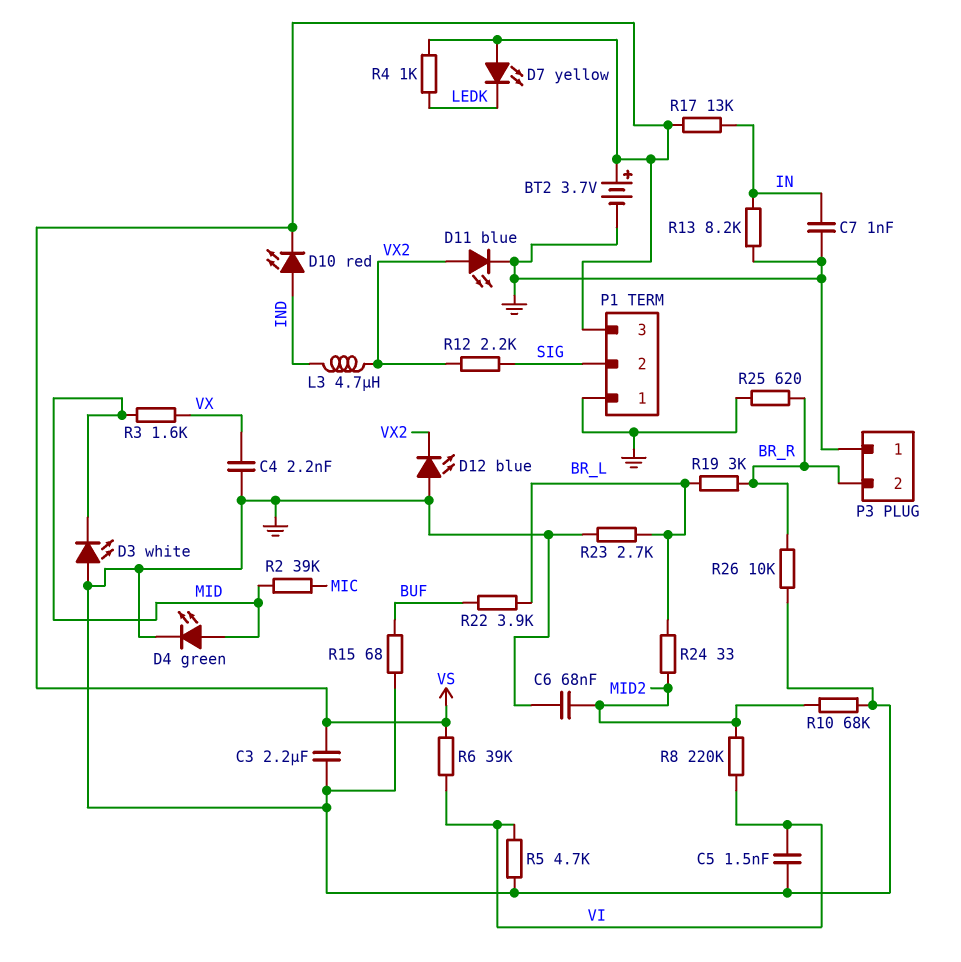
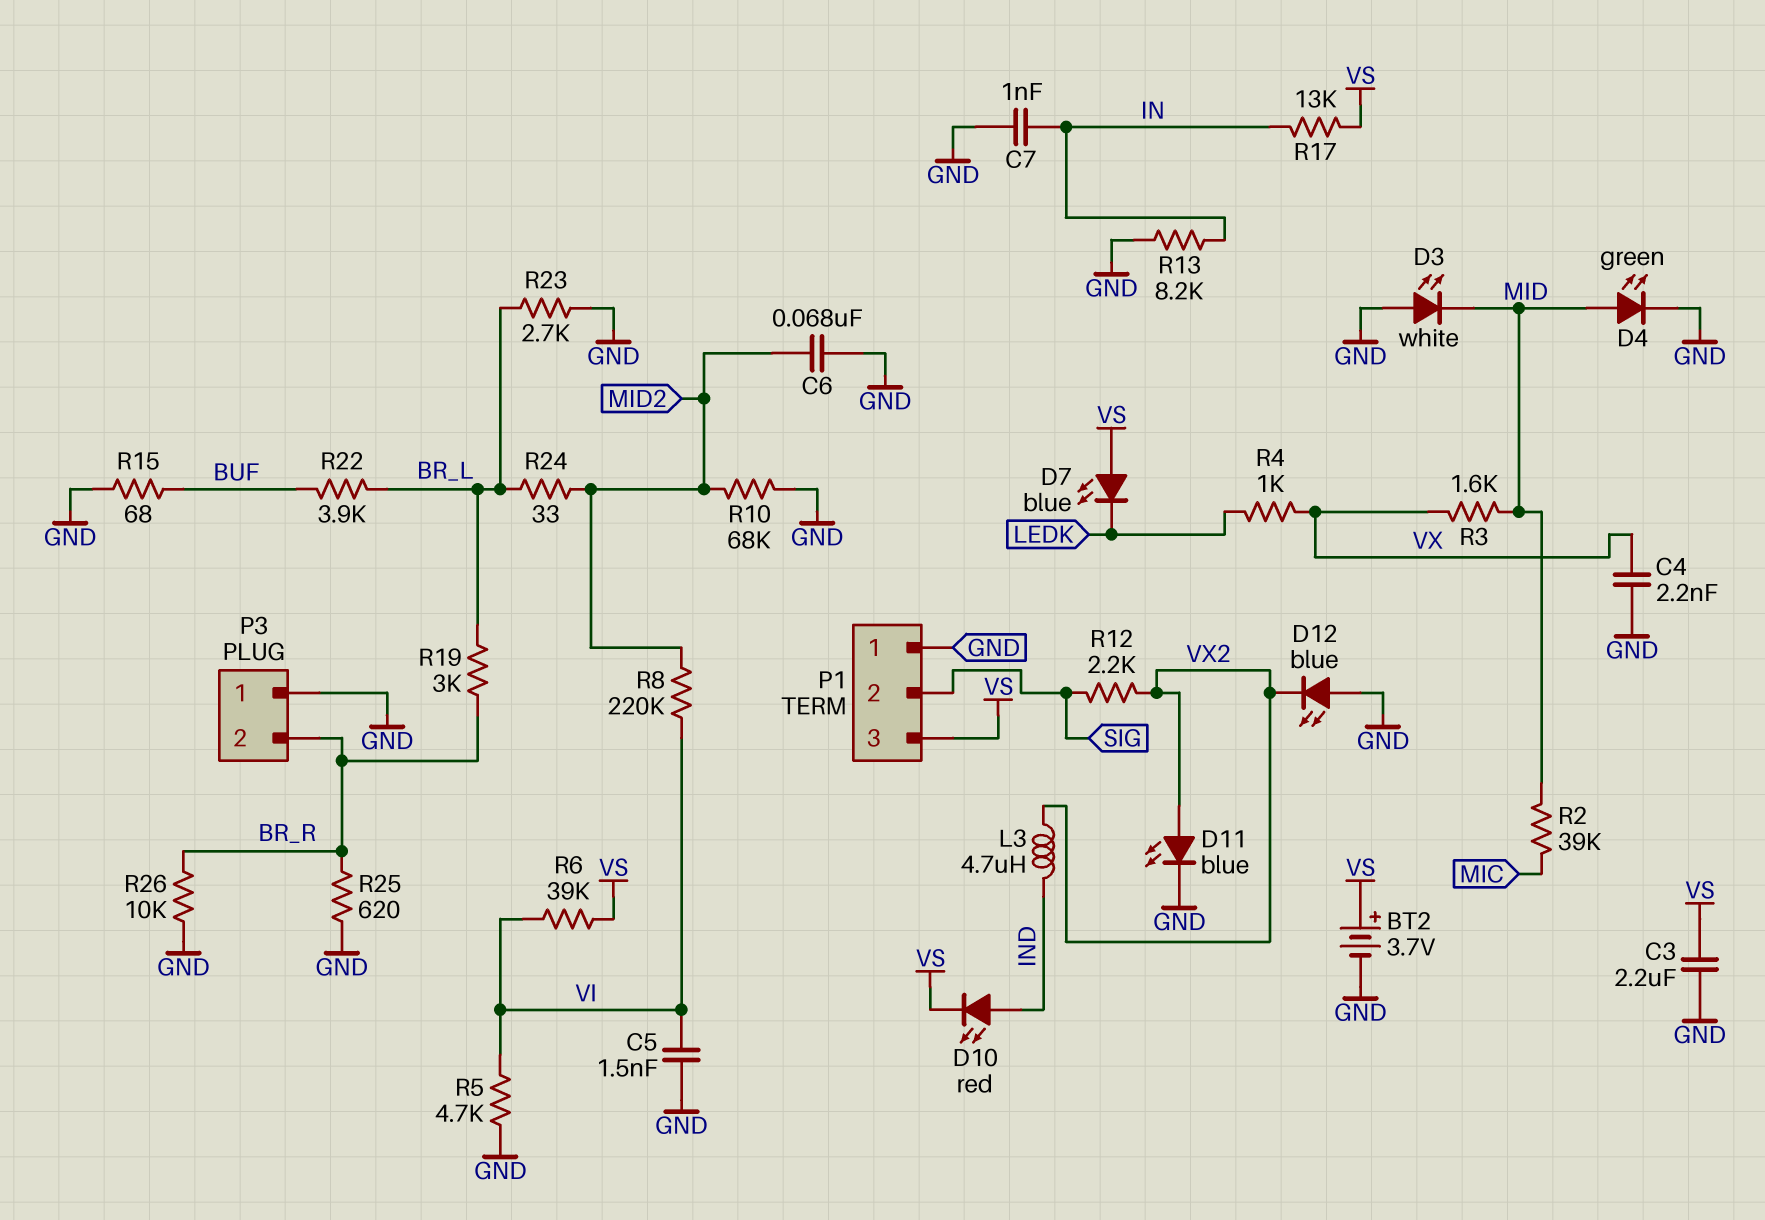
D7: LED yellow (A VS, K LEDK) -> LED blue (A VS, K LEDK)
R4: 1k (LEDK, VS) -> 1k (LEDK, VX)

